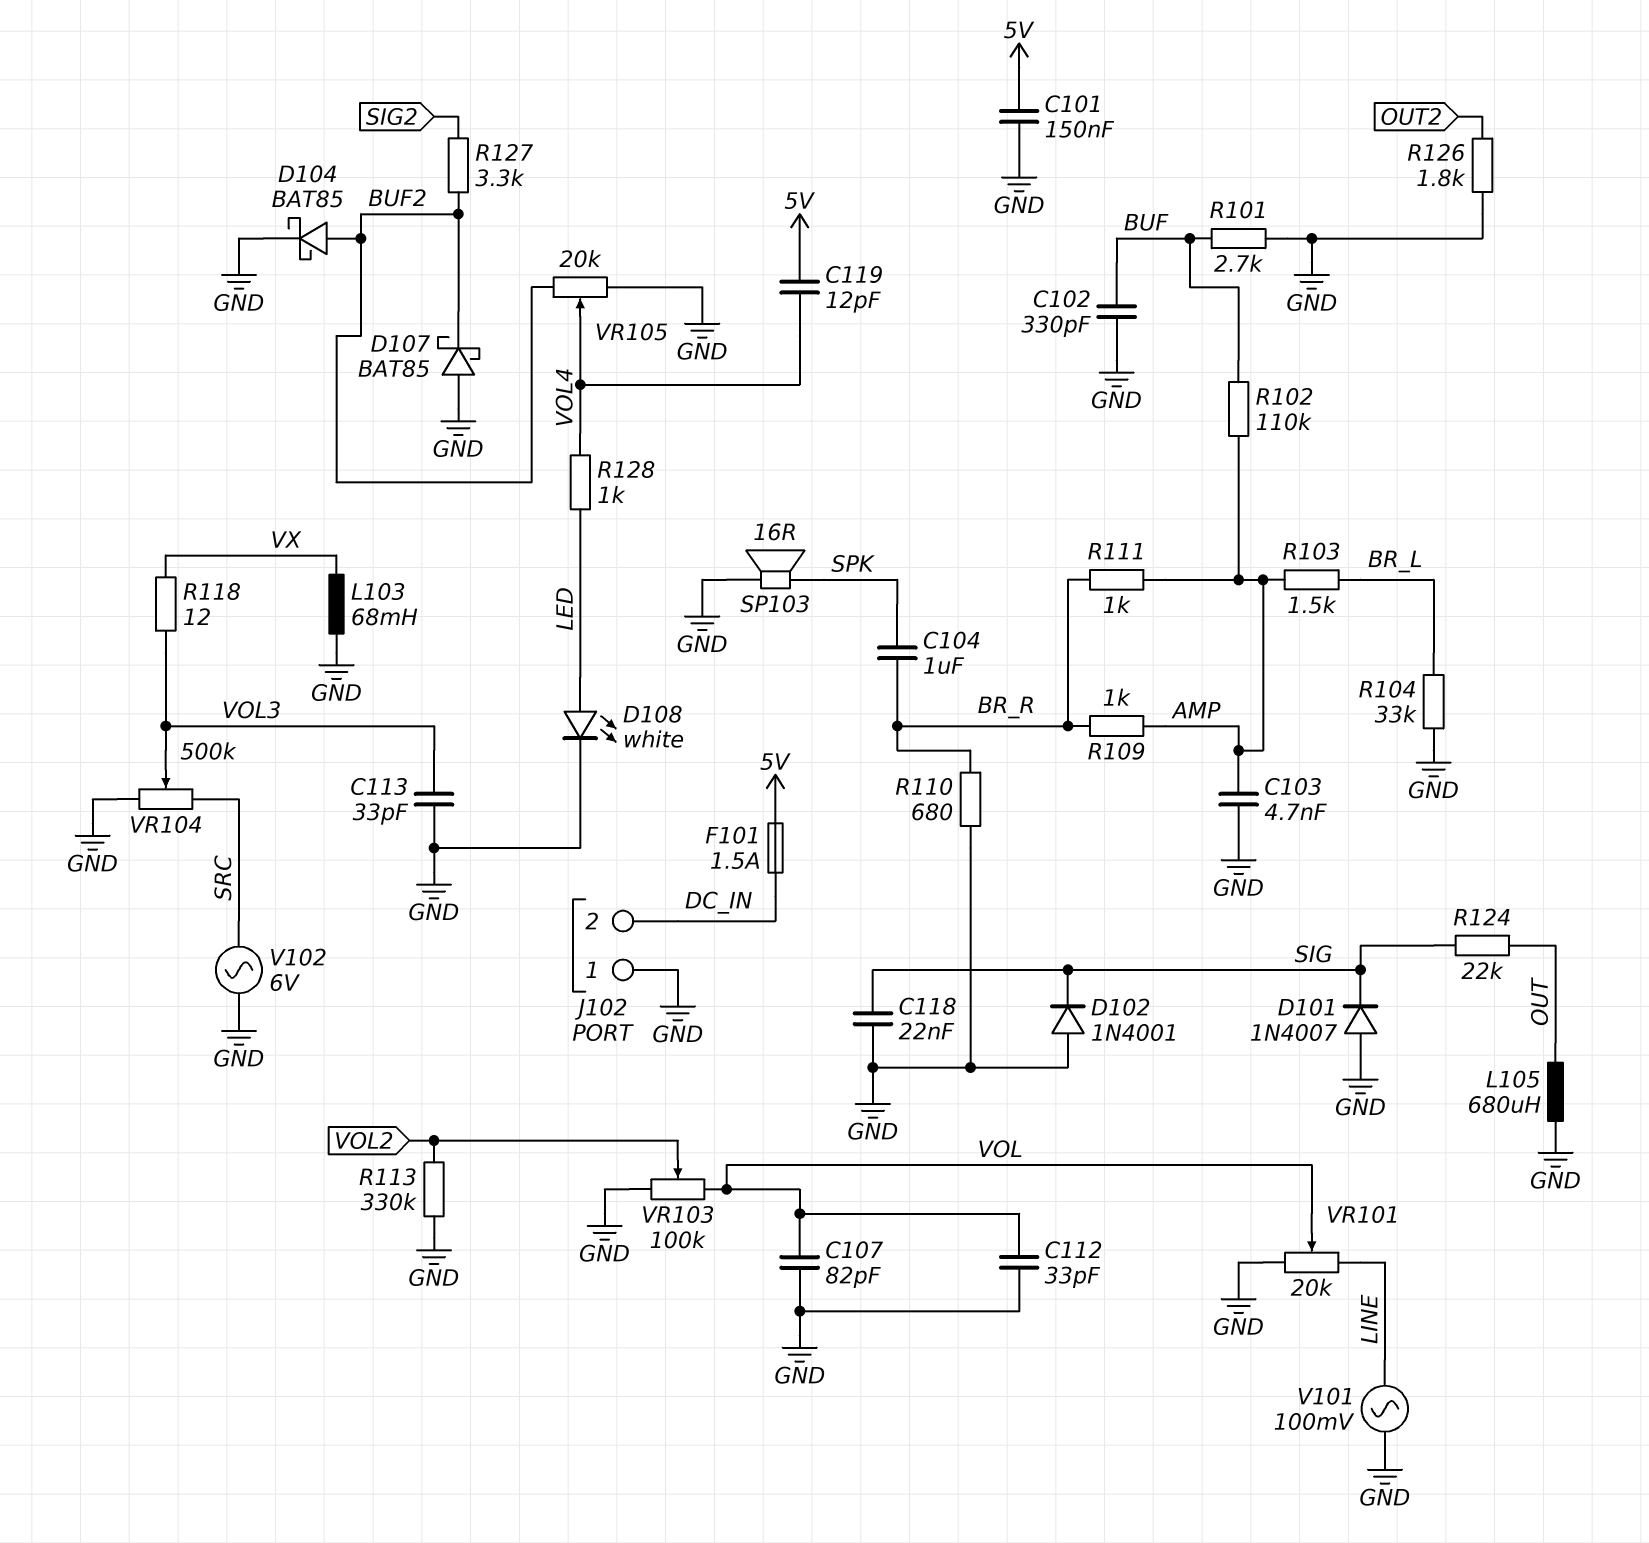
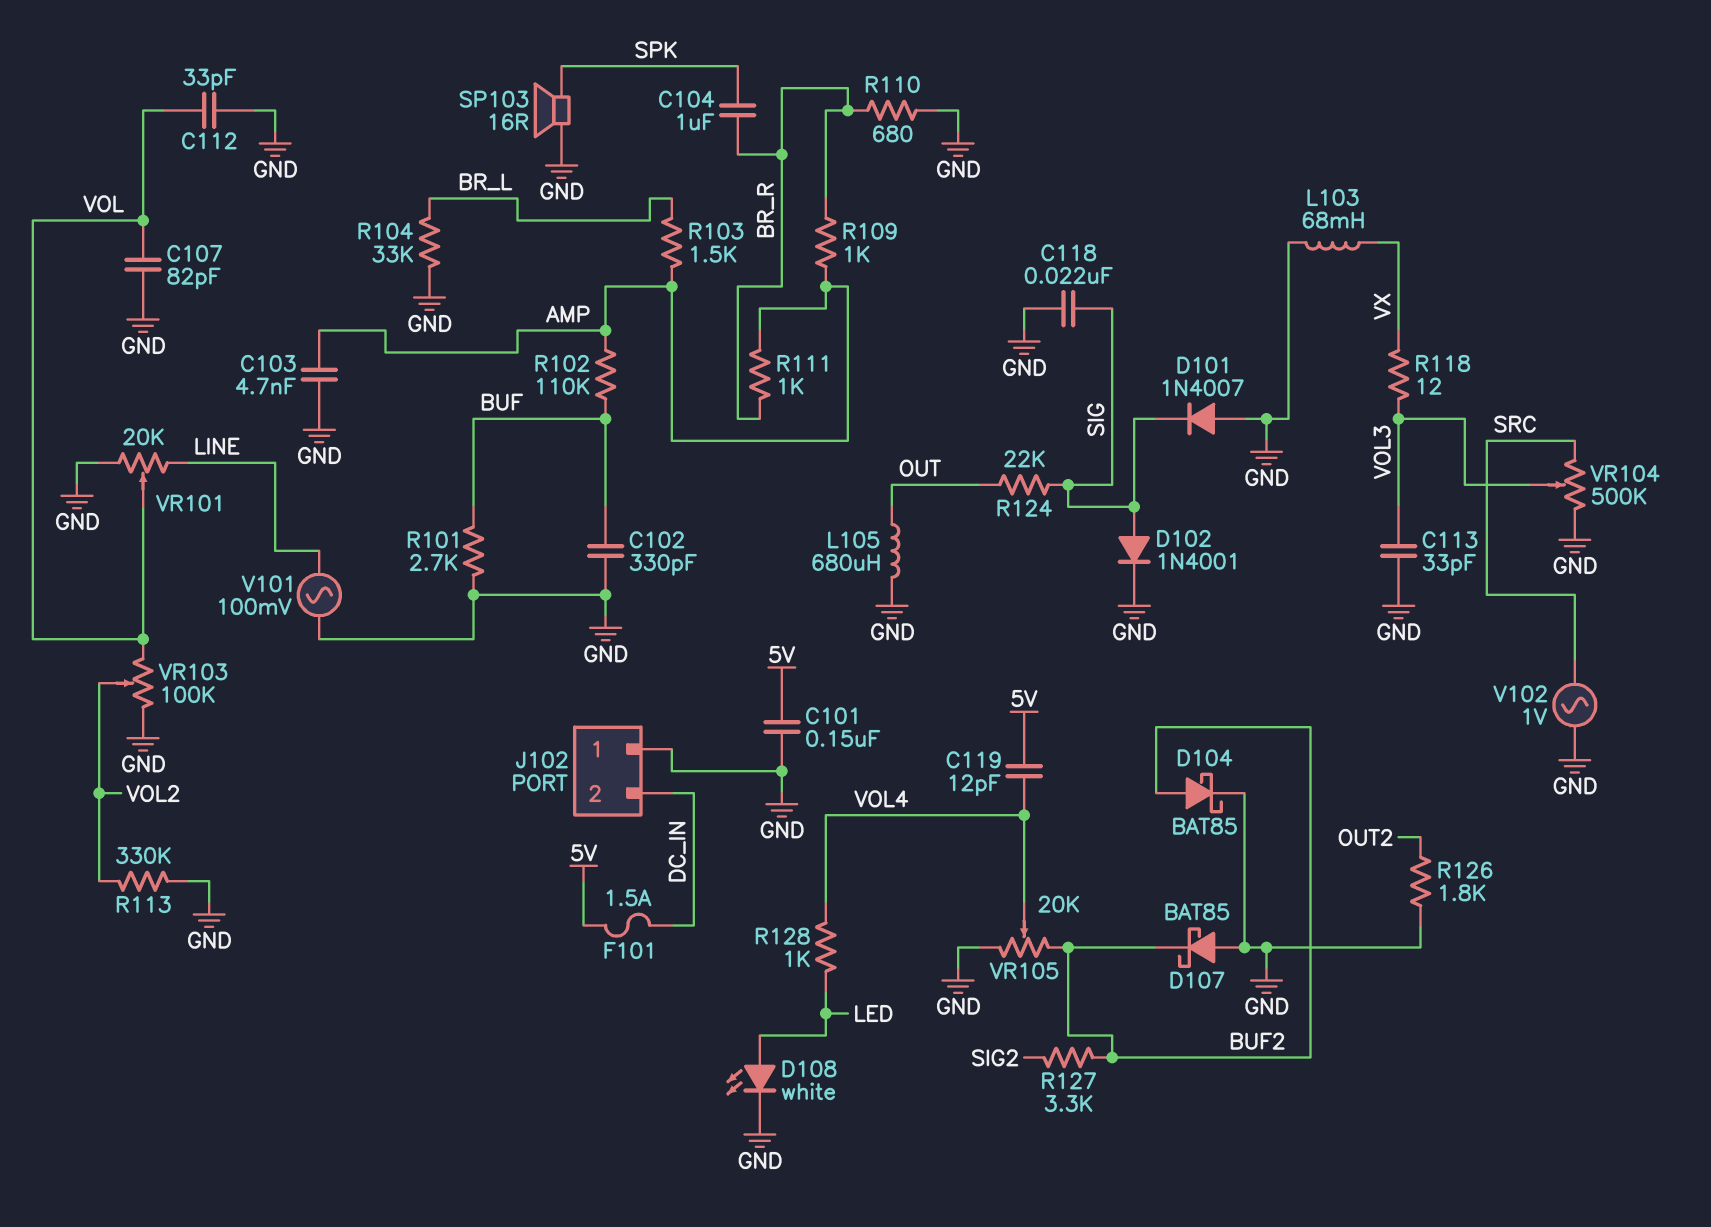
D102: diode 1N4001 (A GND, K SIG) -> diode 1N4001 (A SIG, K GND)
V102: AC 6V (GND, SRC) -> AC 1V (GND, SRC)

